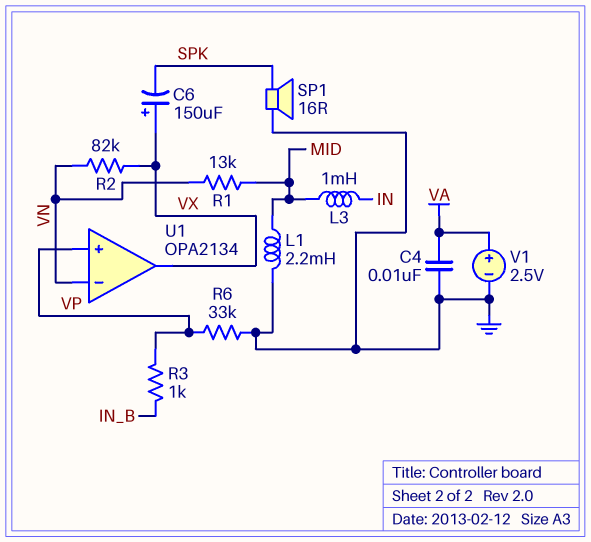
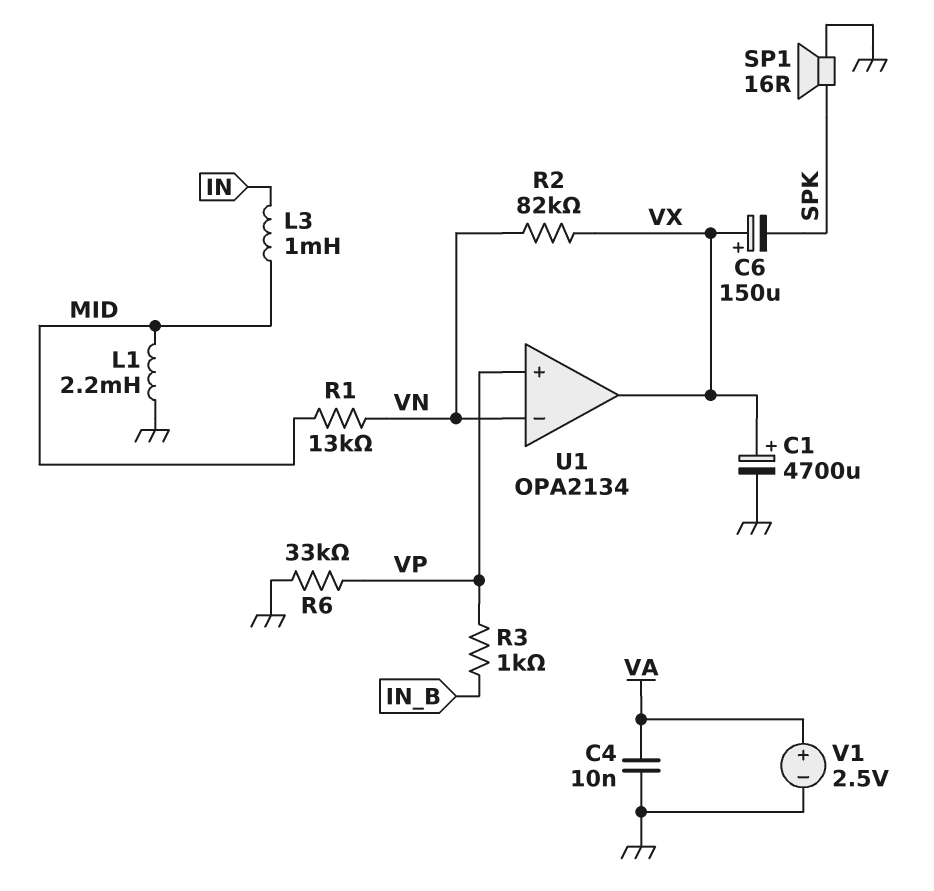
C1: none -> 4700uF (plus VX, minus GND)

